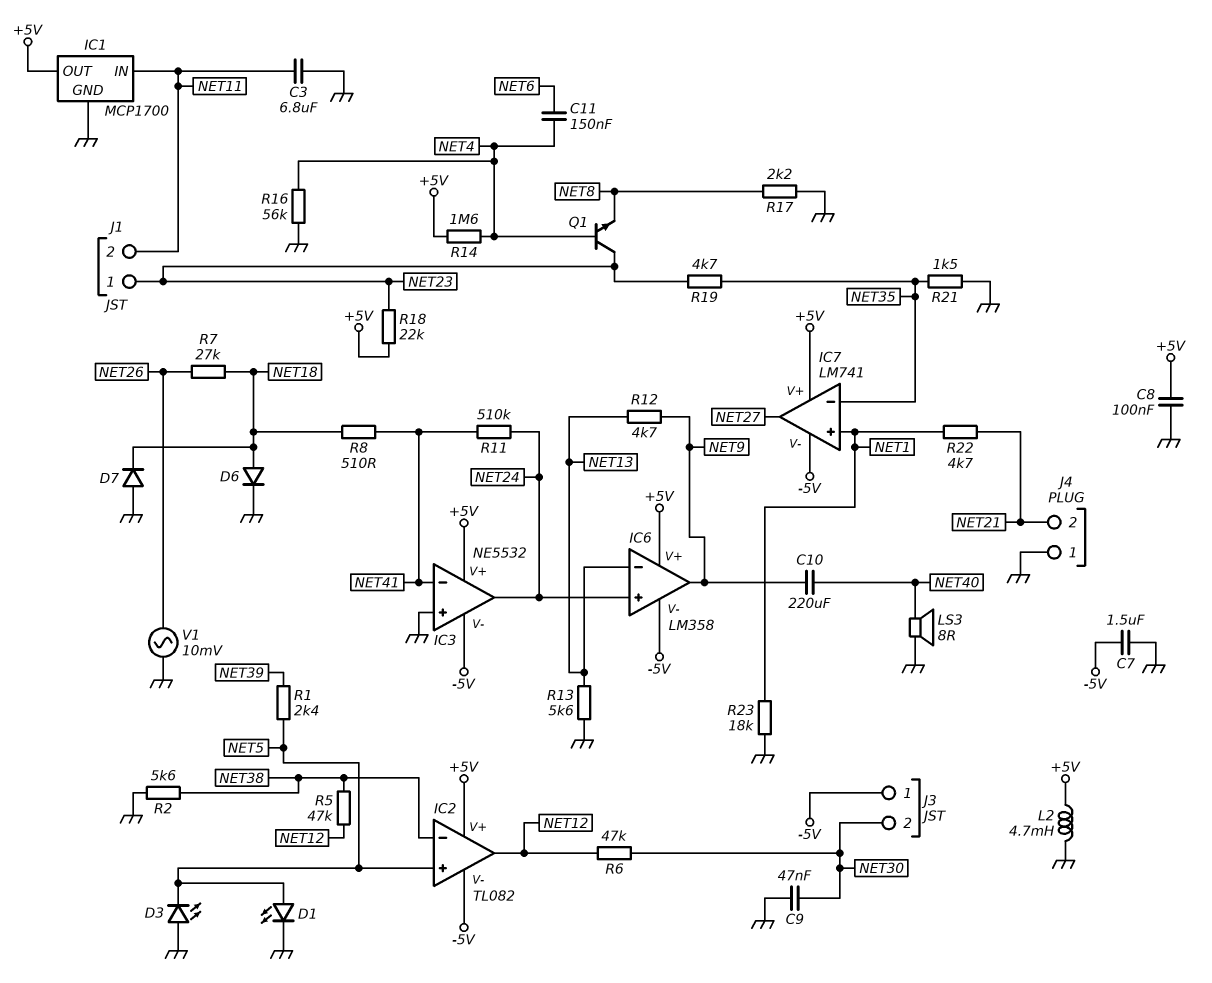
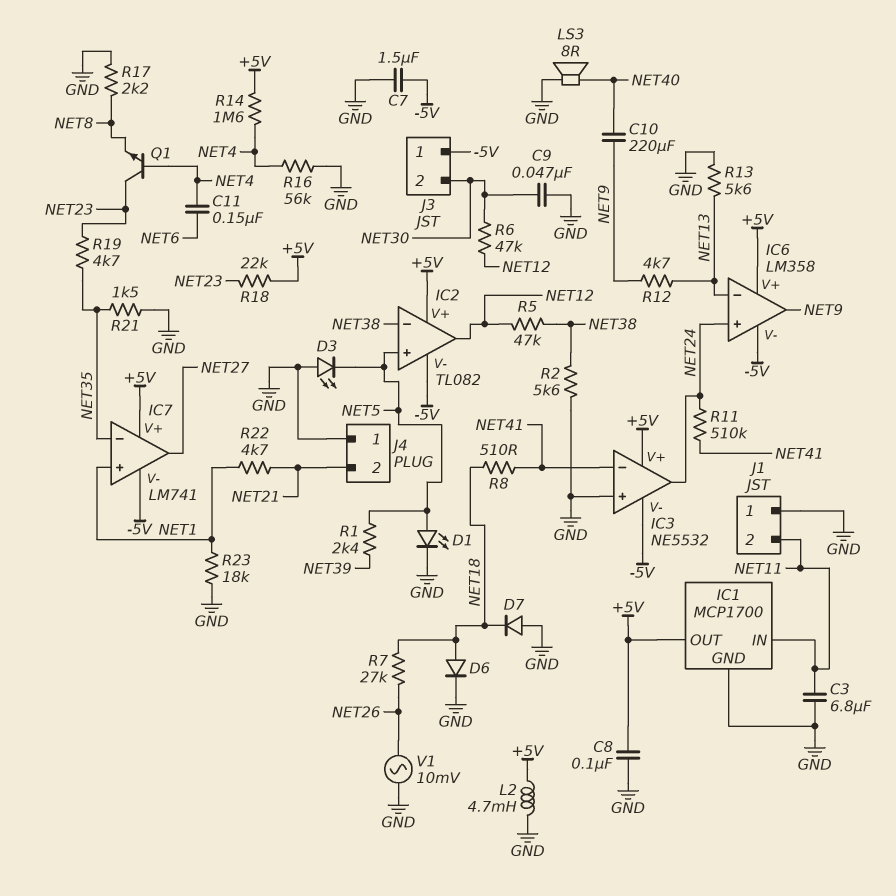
J1 pin 1: NET23 -> GND

